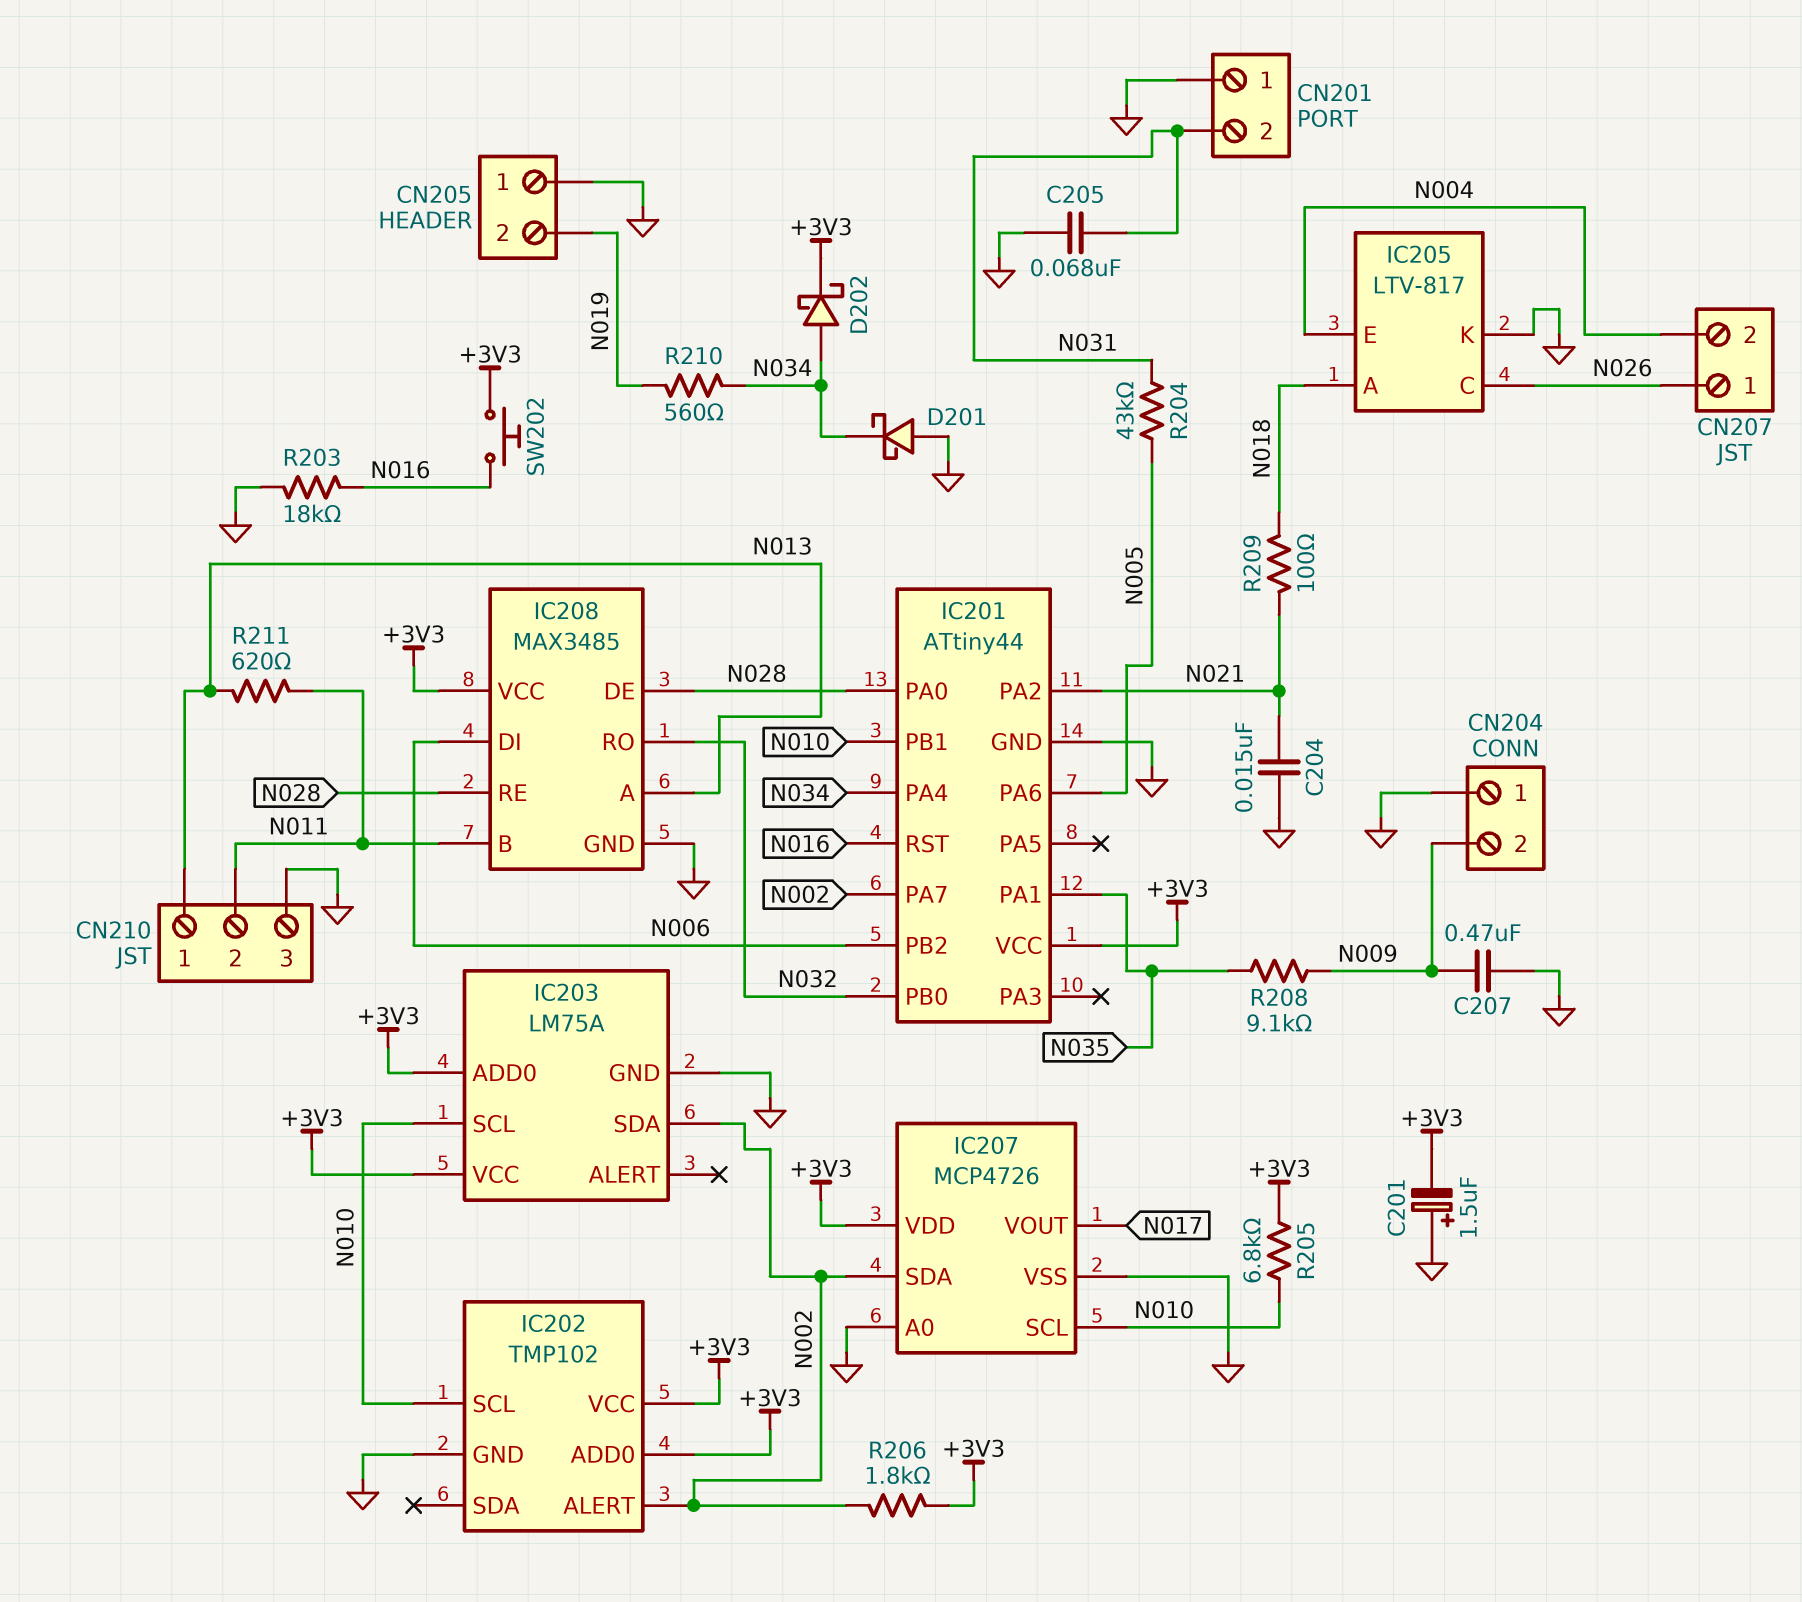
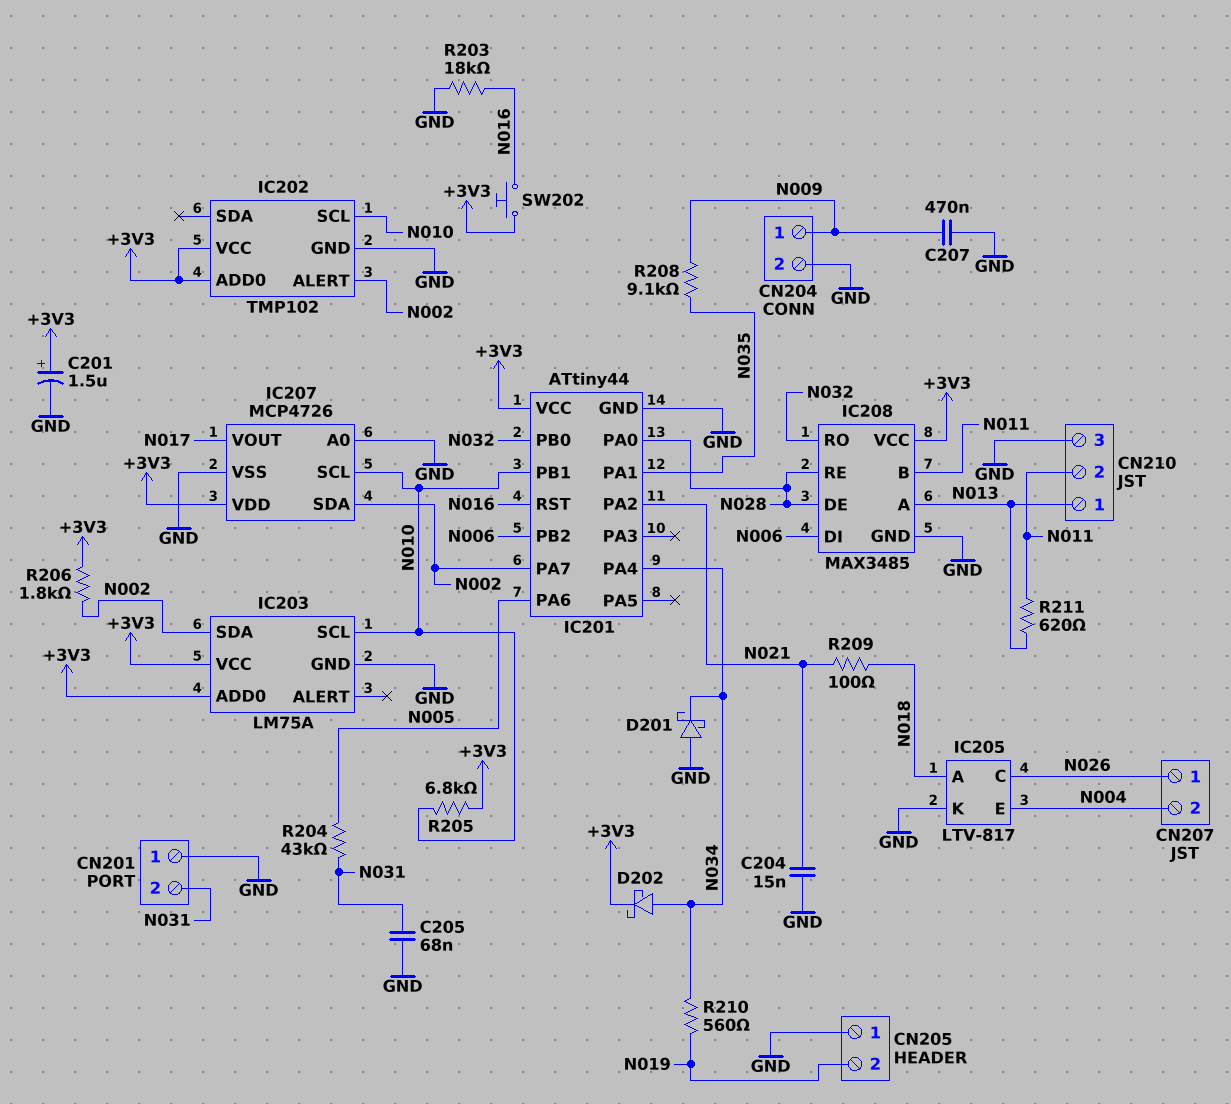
C201: 1.5uF (plus GND, minus +3V3) -> 1.5uF (plus +3V3, minus GND)
CN204 pin 1: GND -> N009
CN204 pin 2: N009 -> GND

